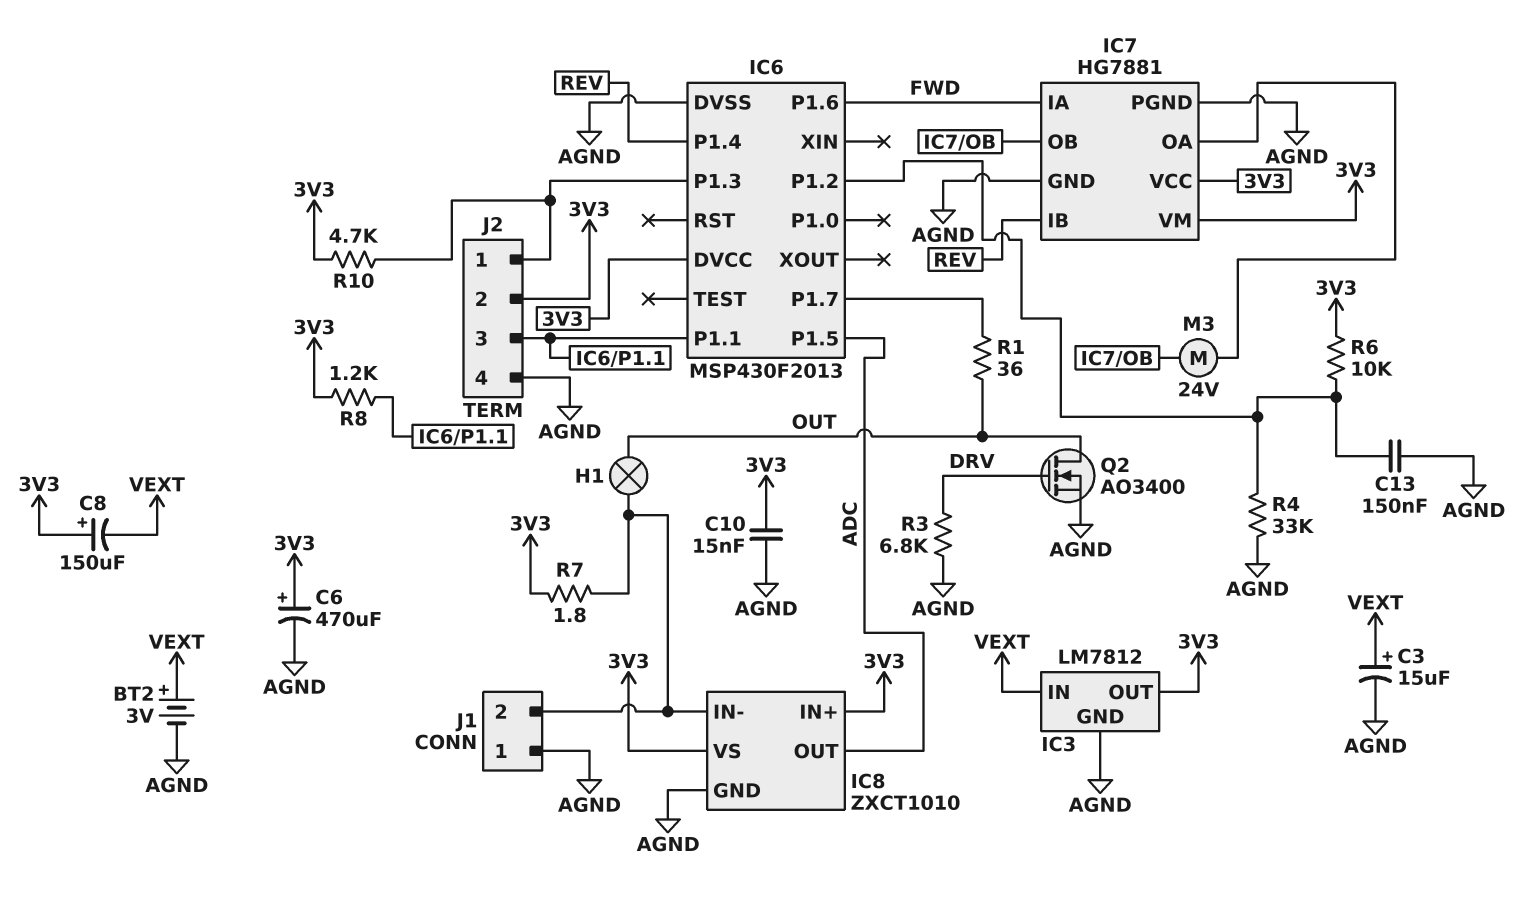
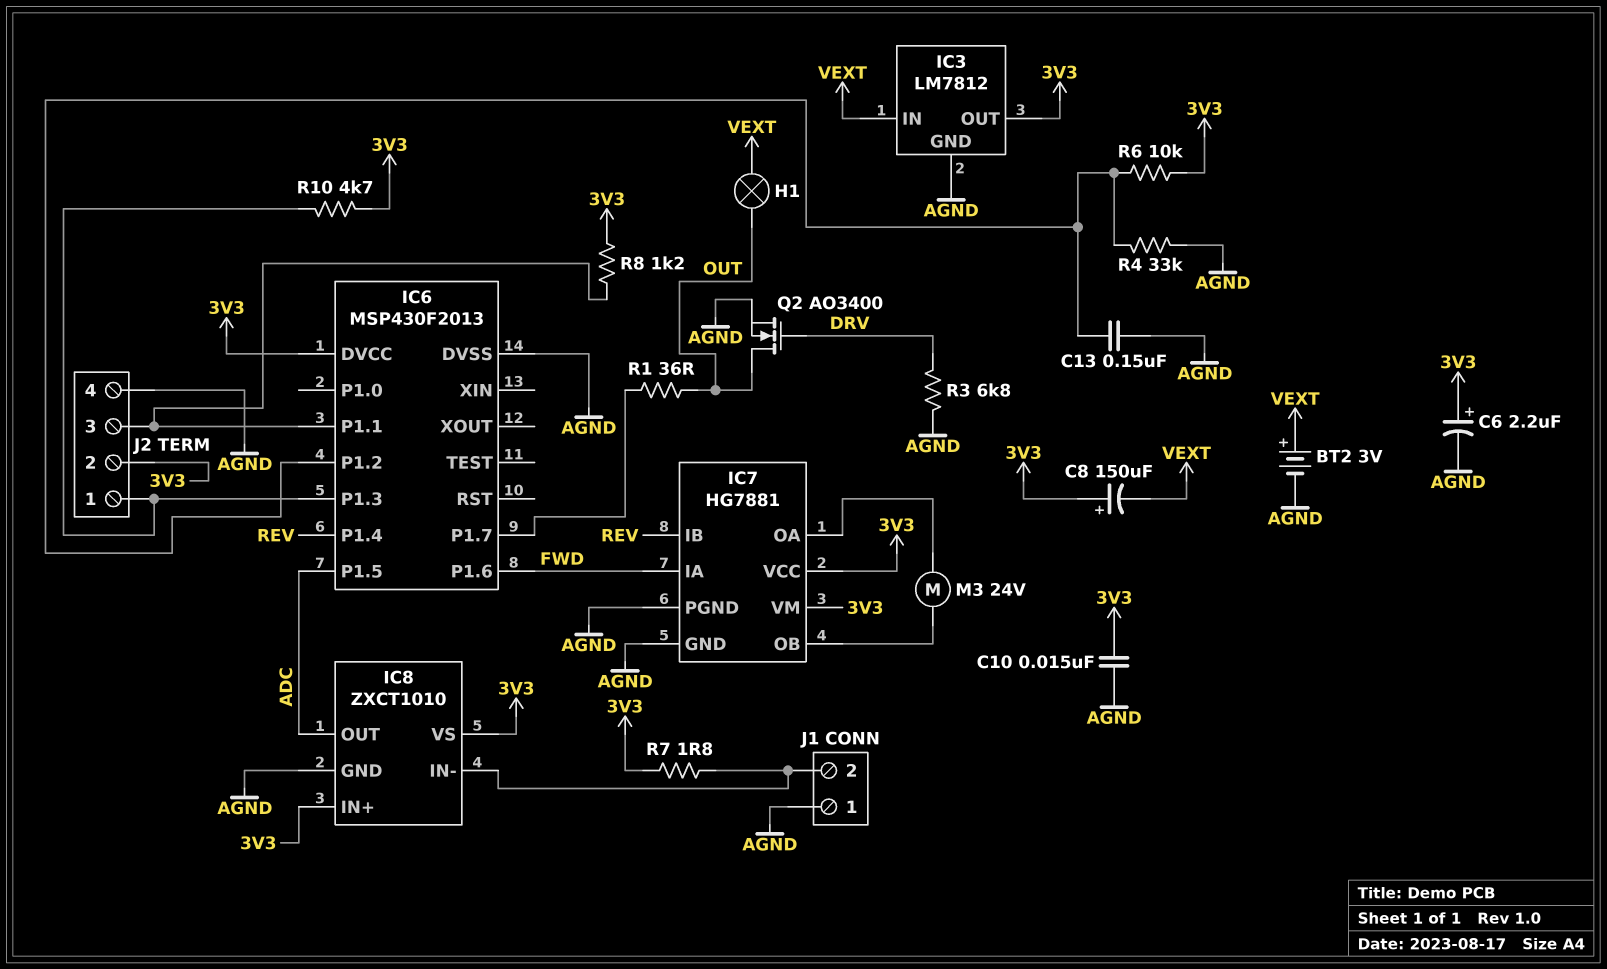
C3: 15uF (plus VEXT, minus AGND) -> none
C6: 470uF (plus 3V3, minus AGND) -> 2.2uF (plus 3V3, minus AGND)
H1: lamp (IC8/IN-, OUT) -> lamp (OUT, VEXT)

